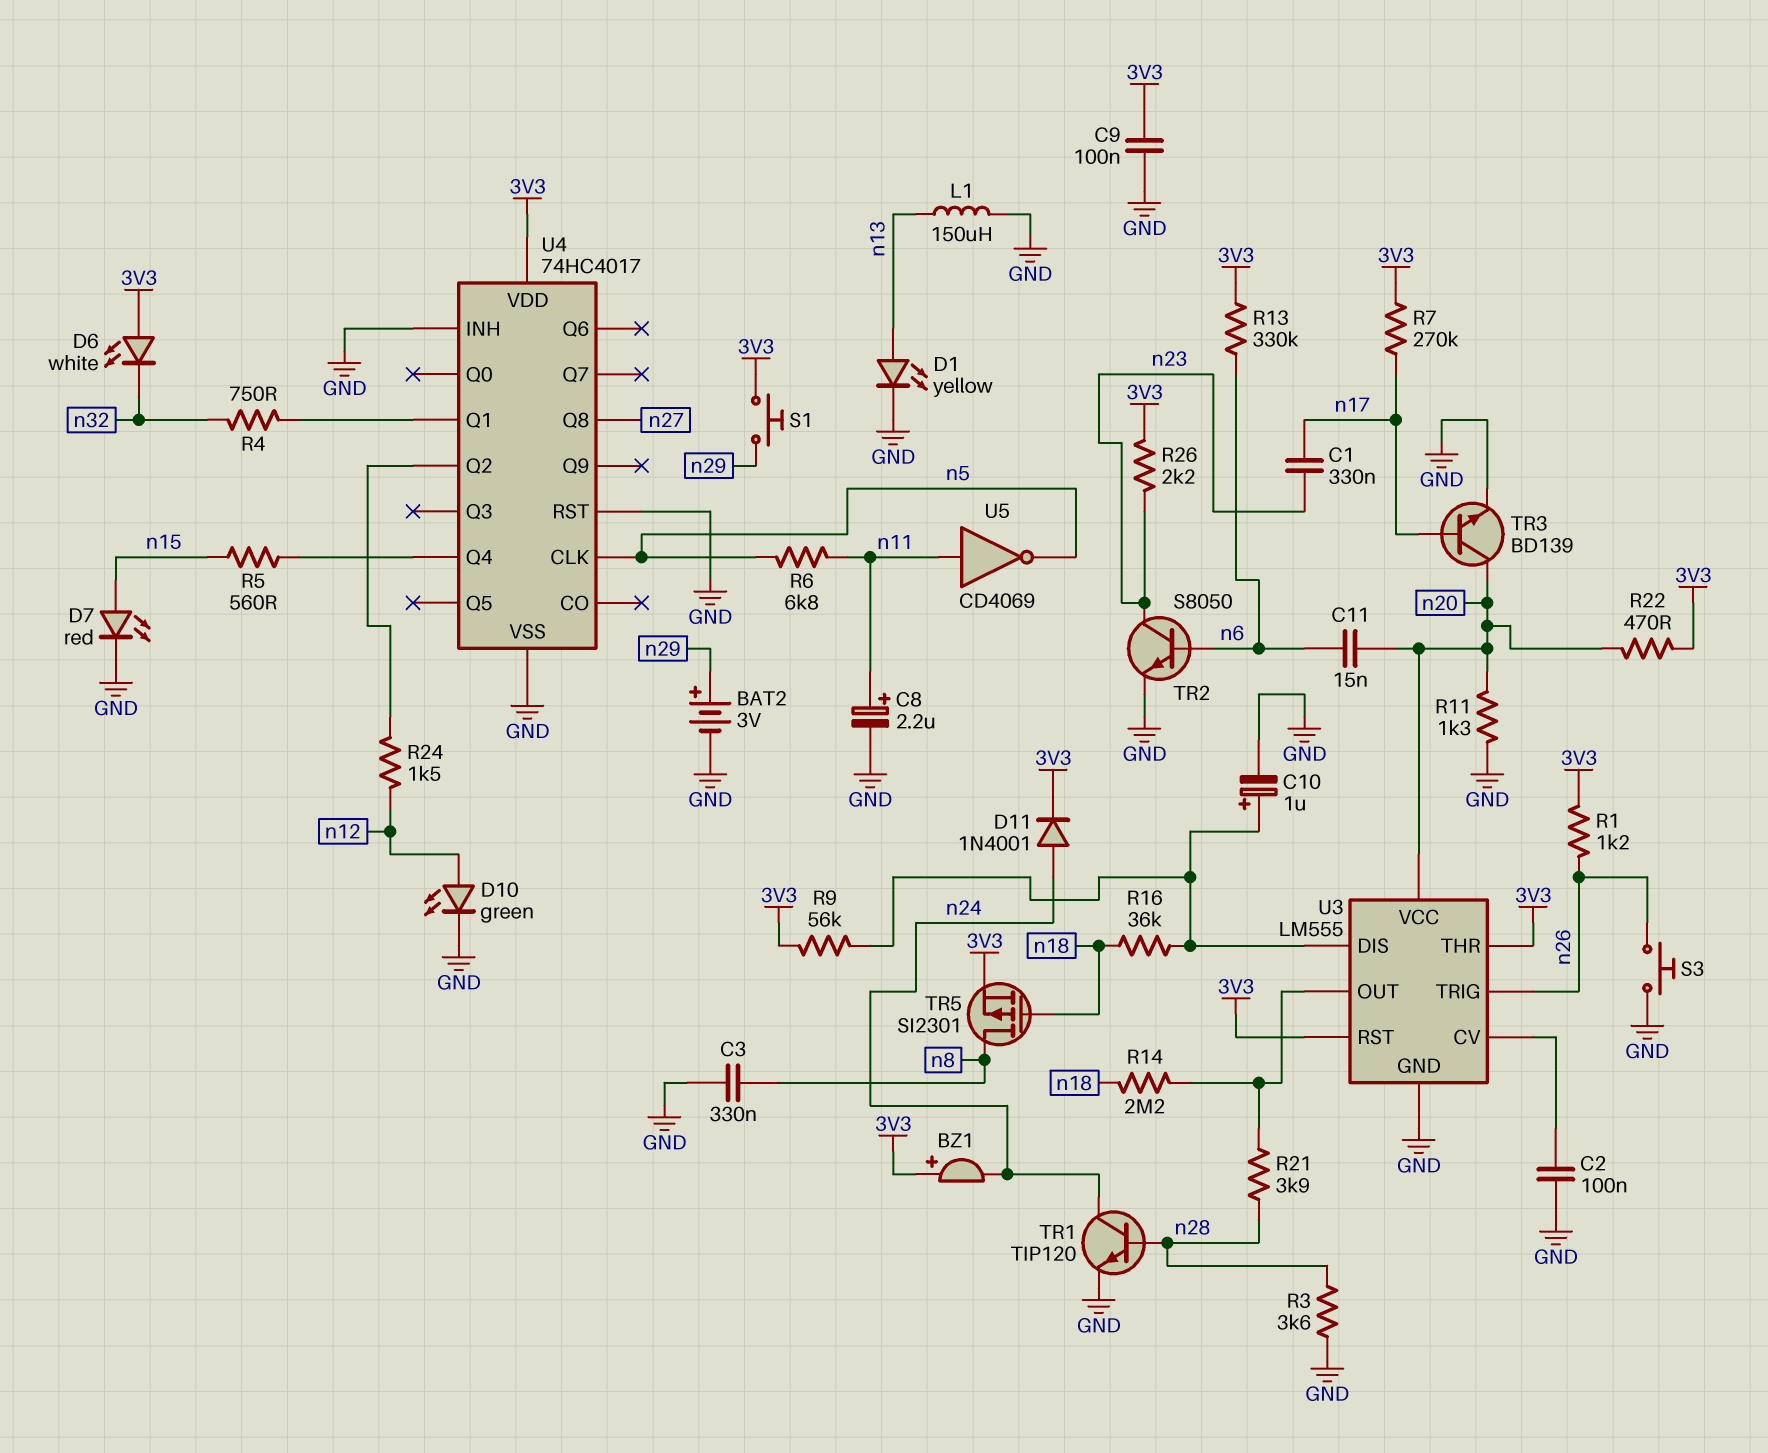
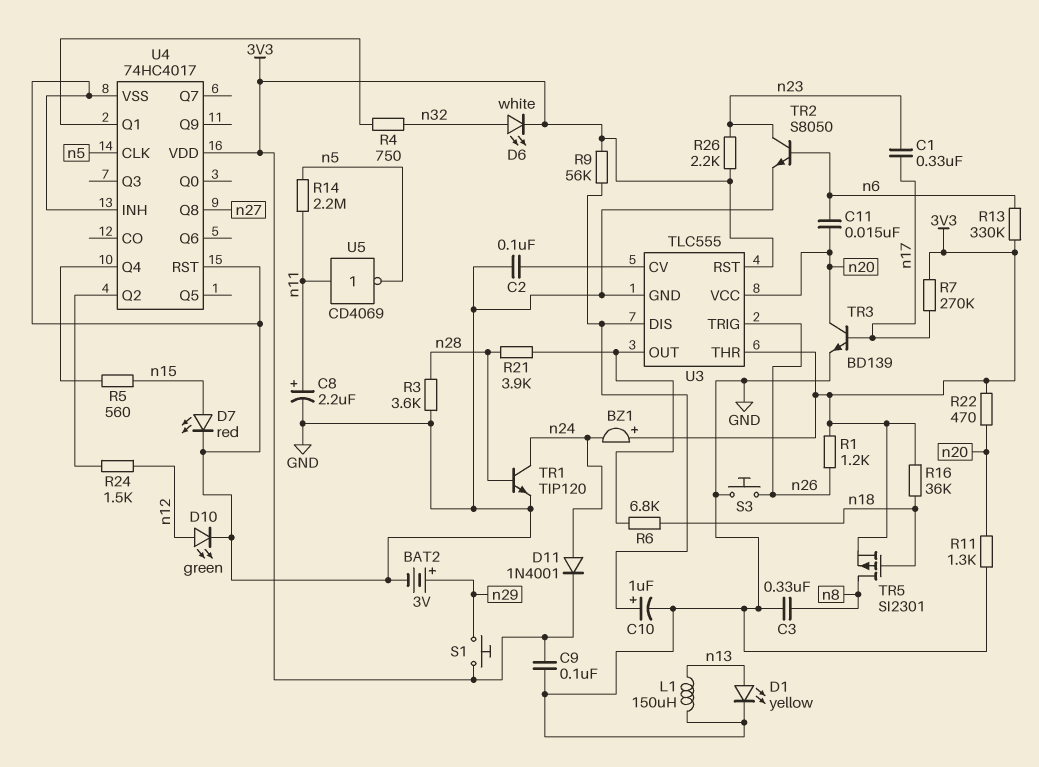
D6: LED white (A 3V3, K n32) -> LED white (A n32, K 3V3)
R6: 6.8k (n5, n11) -> 6.8k (U3/OUT, n18)
R14: 2.2M (U3/OUT, n18) -> 2.2M (n5, n11)
R16: 36k (U3/DIS, n18) -> 36k (3V3, n18)
U3: LM555 -> TLC555

